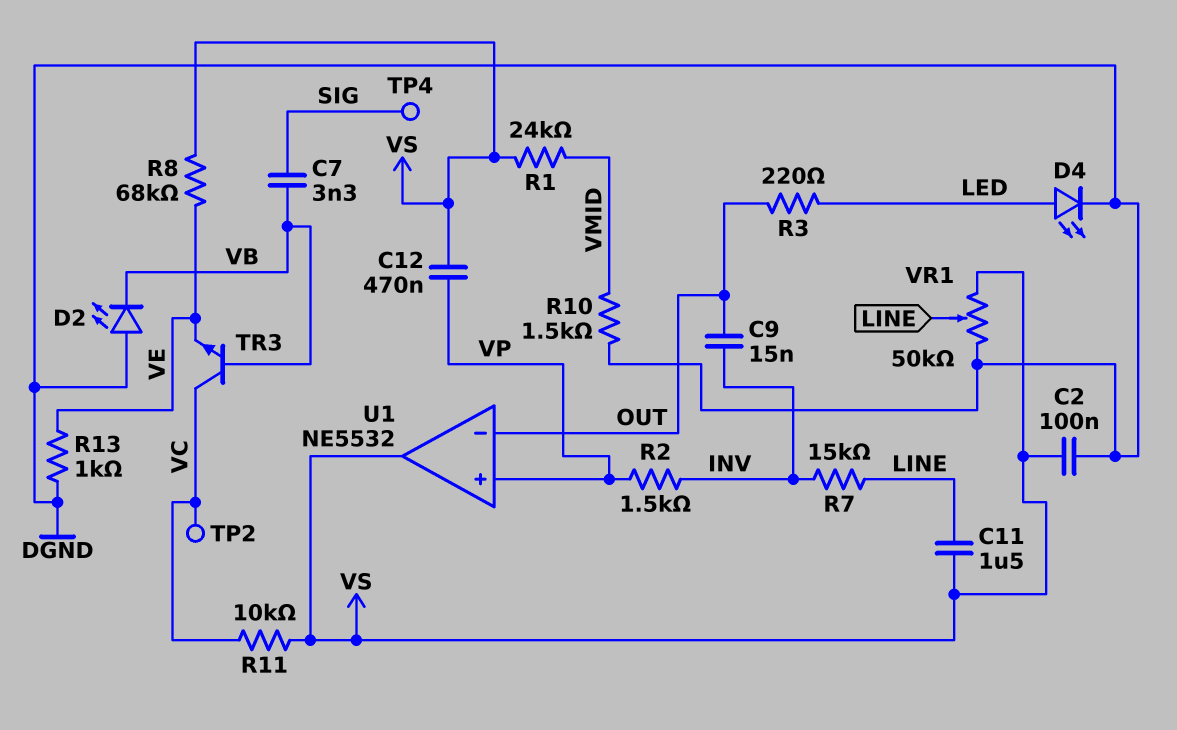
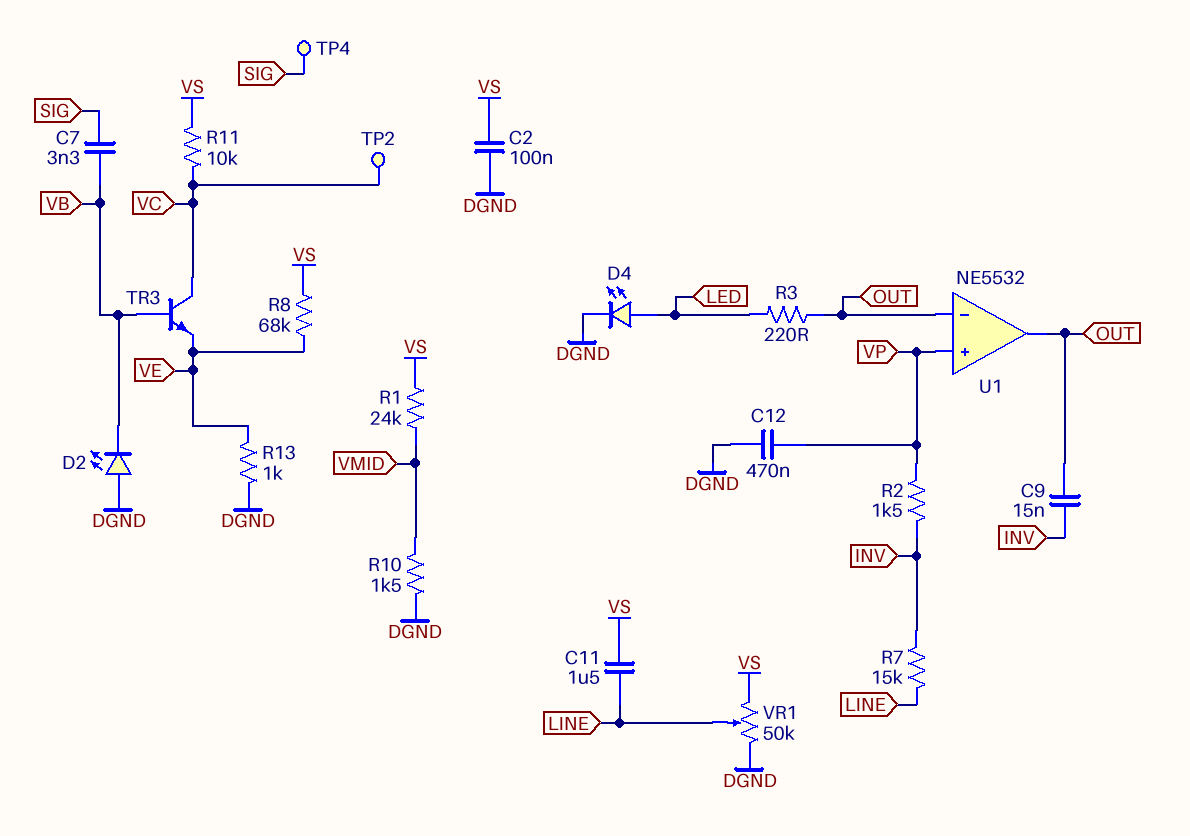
C12: 470nF (VP, VS) -> 470nF (DGND, VP)
U1 pin out: VS -> OUT

